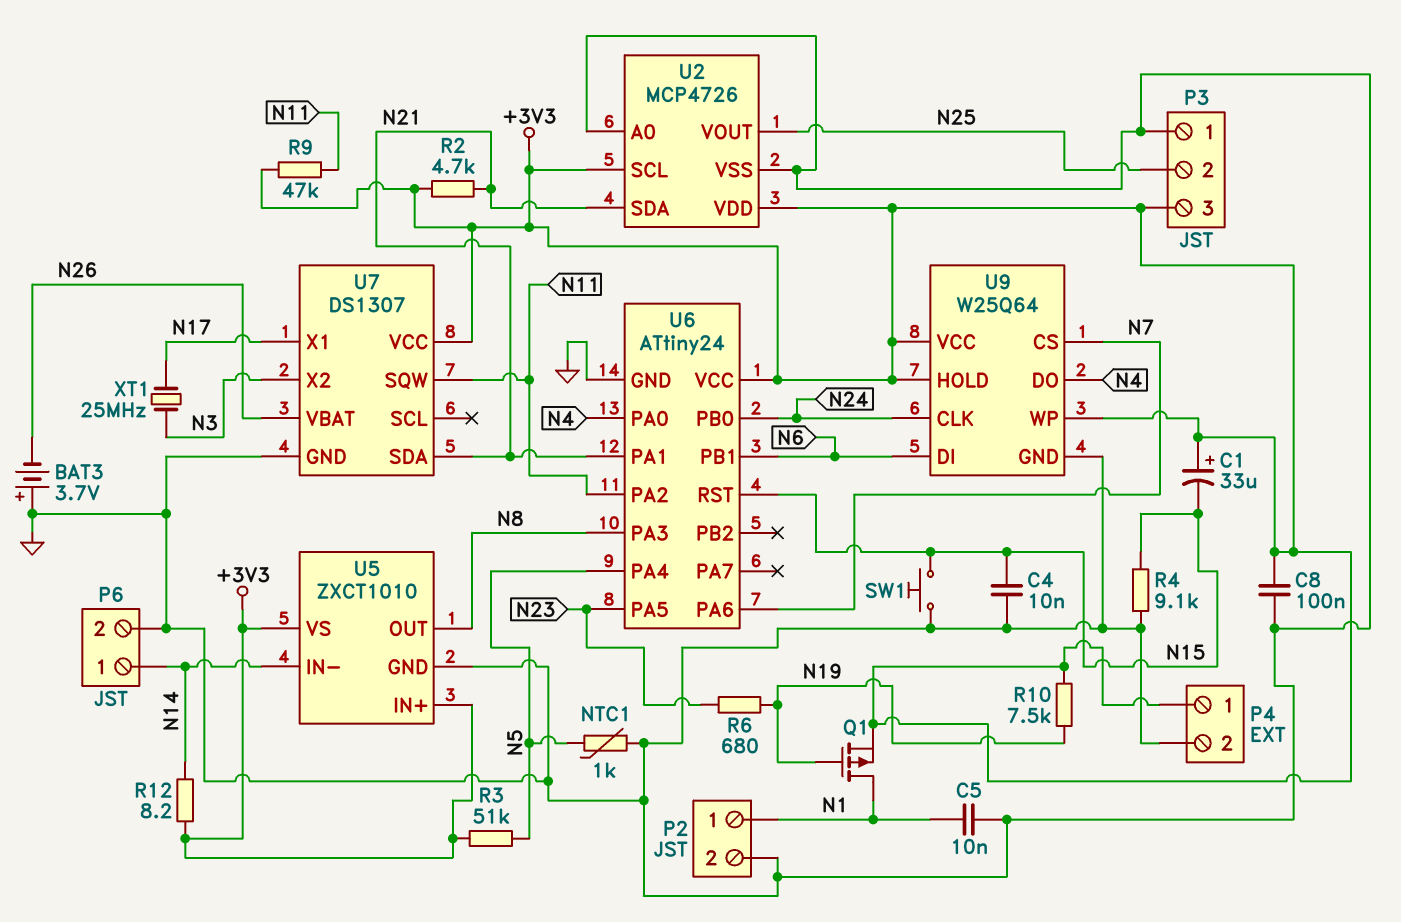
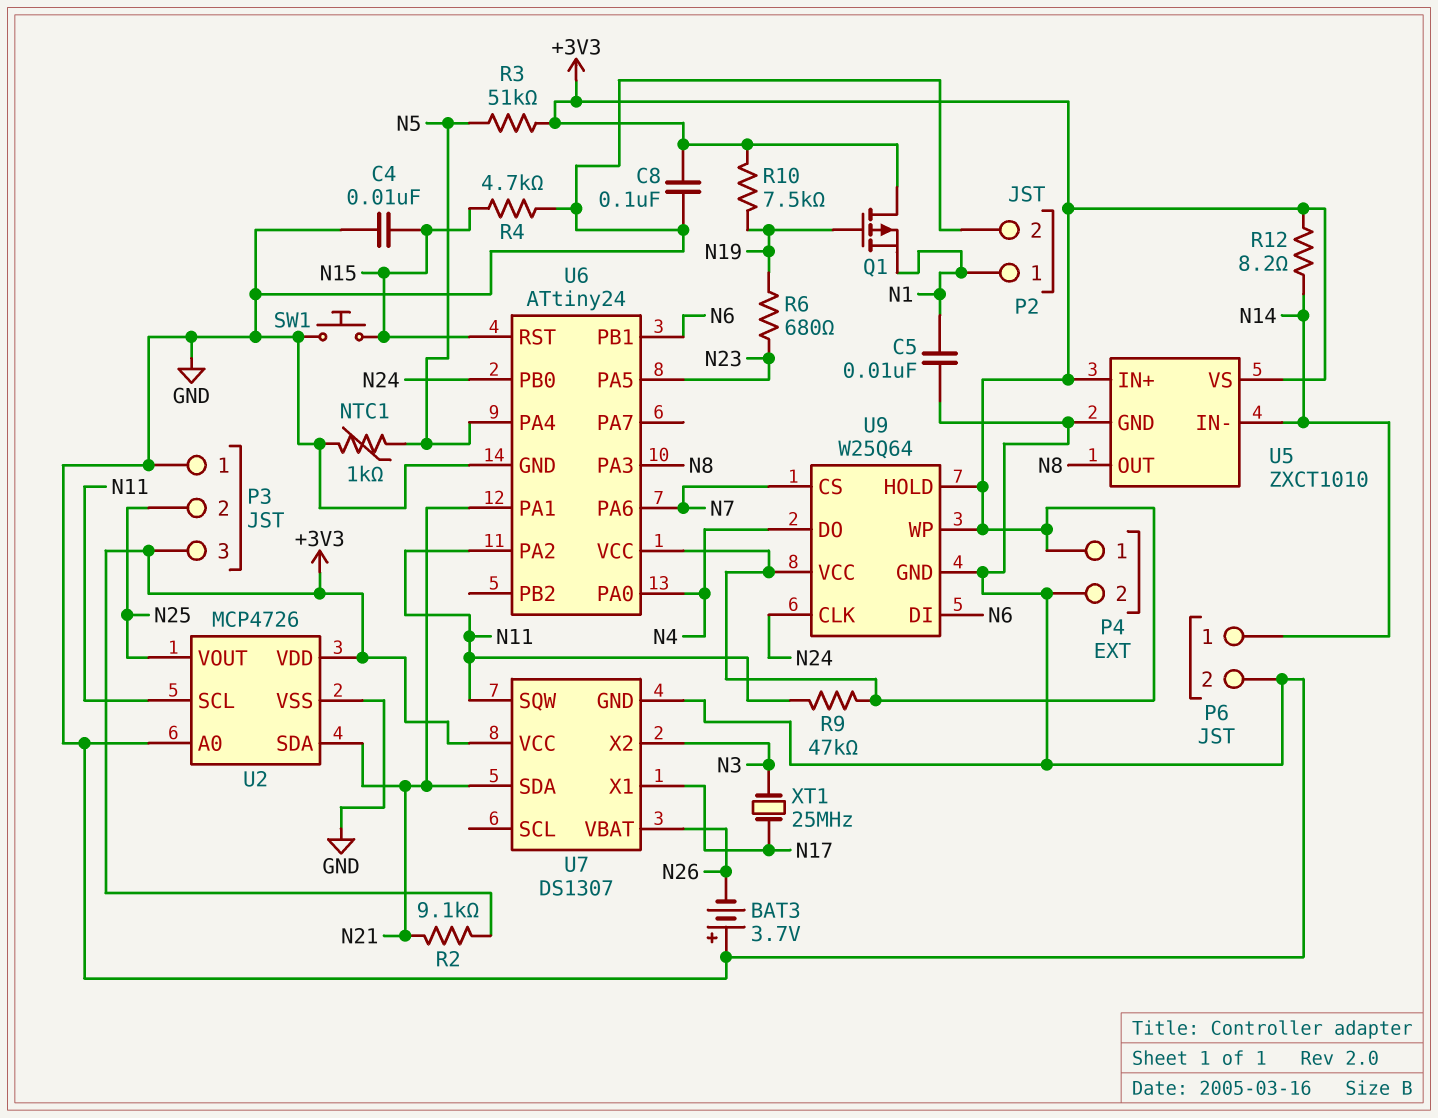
C1: 33uF (plus +3V3, minus N15) -> none
Q1: PMOS (G N19, D N1, S +3V3) -> PMOS (G N19, D +3V3, S N1)
R2: 4.7k (+3V3, N21) -> 9.1k (+3V3, N21)
R4: 9.1k (GND, N15) -> 4.7k (GND, N15)
U2 pin SCL: +3V3 -> N11

